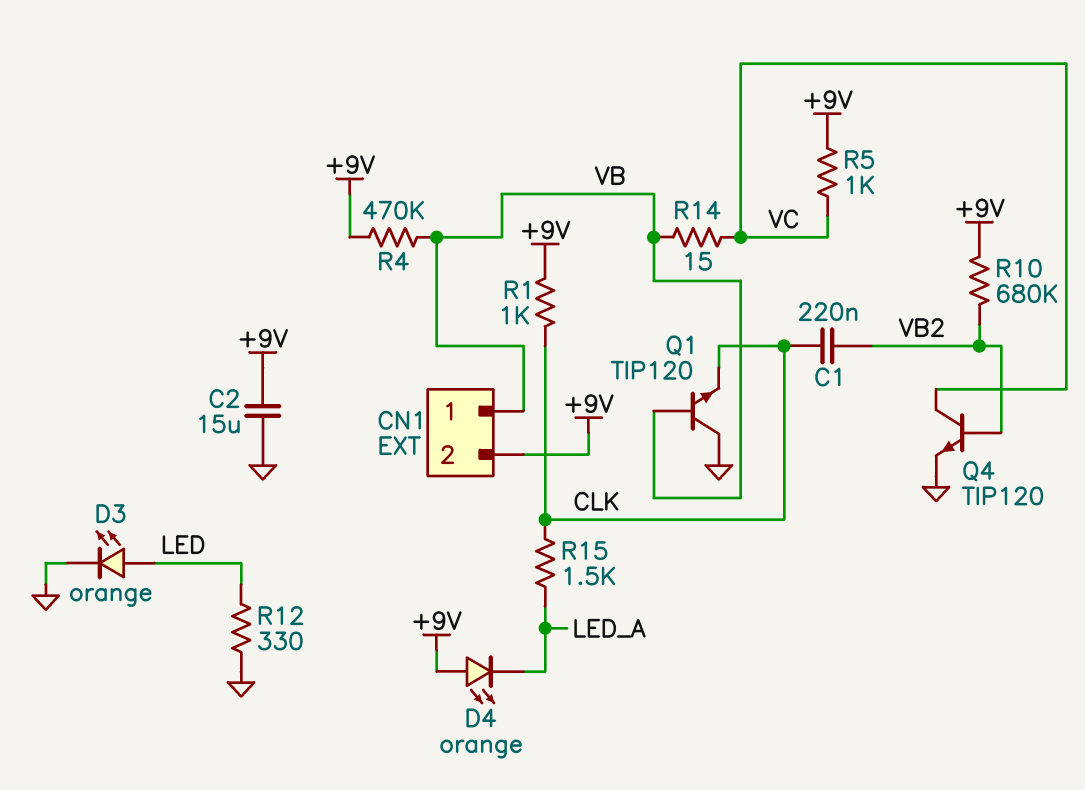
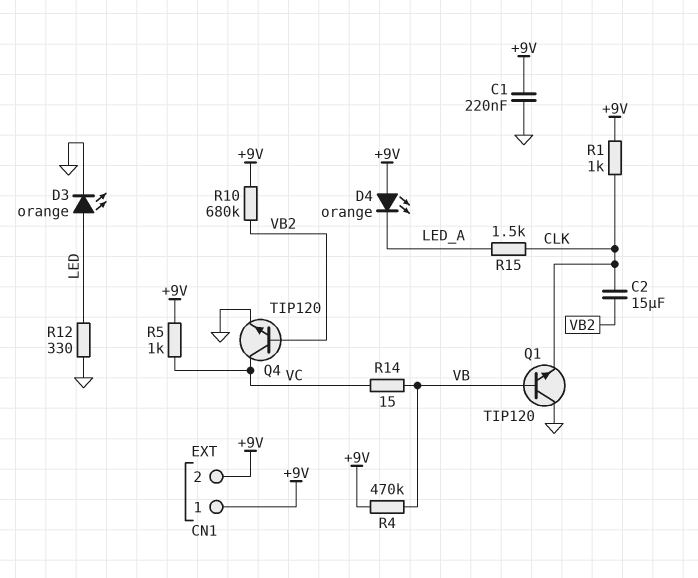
C1: 220nF (CLK, VB2) -> 220nF (+9V, GND)
C2: 15uF (+9V, GND) -> 15uF (CLK, VB2)
CN1 pin 1: VB -> +9V

